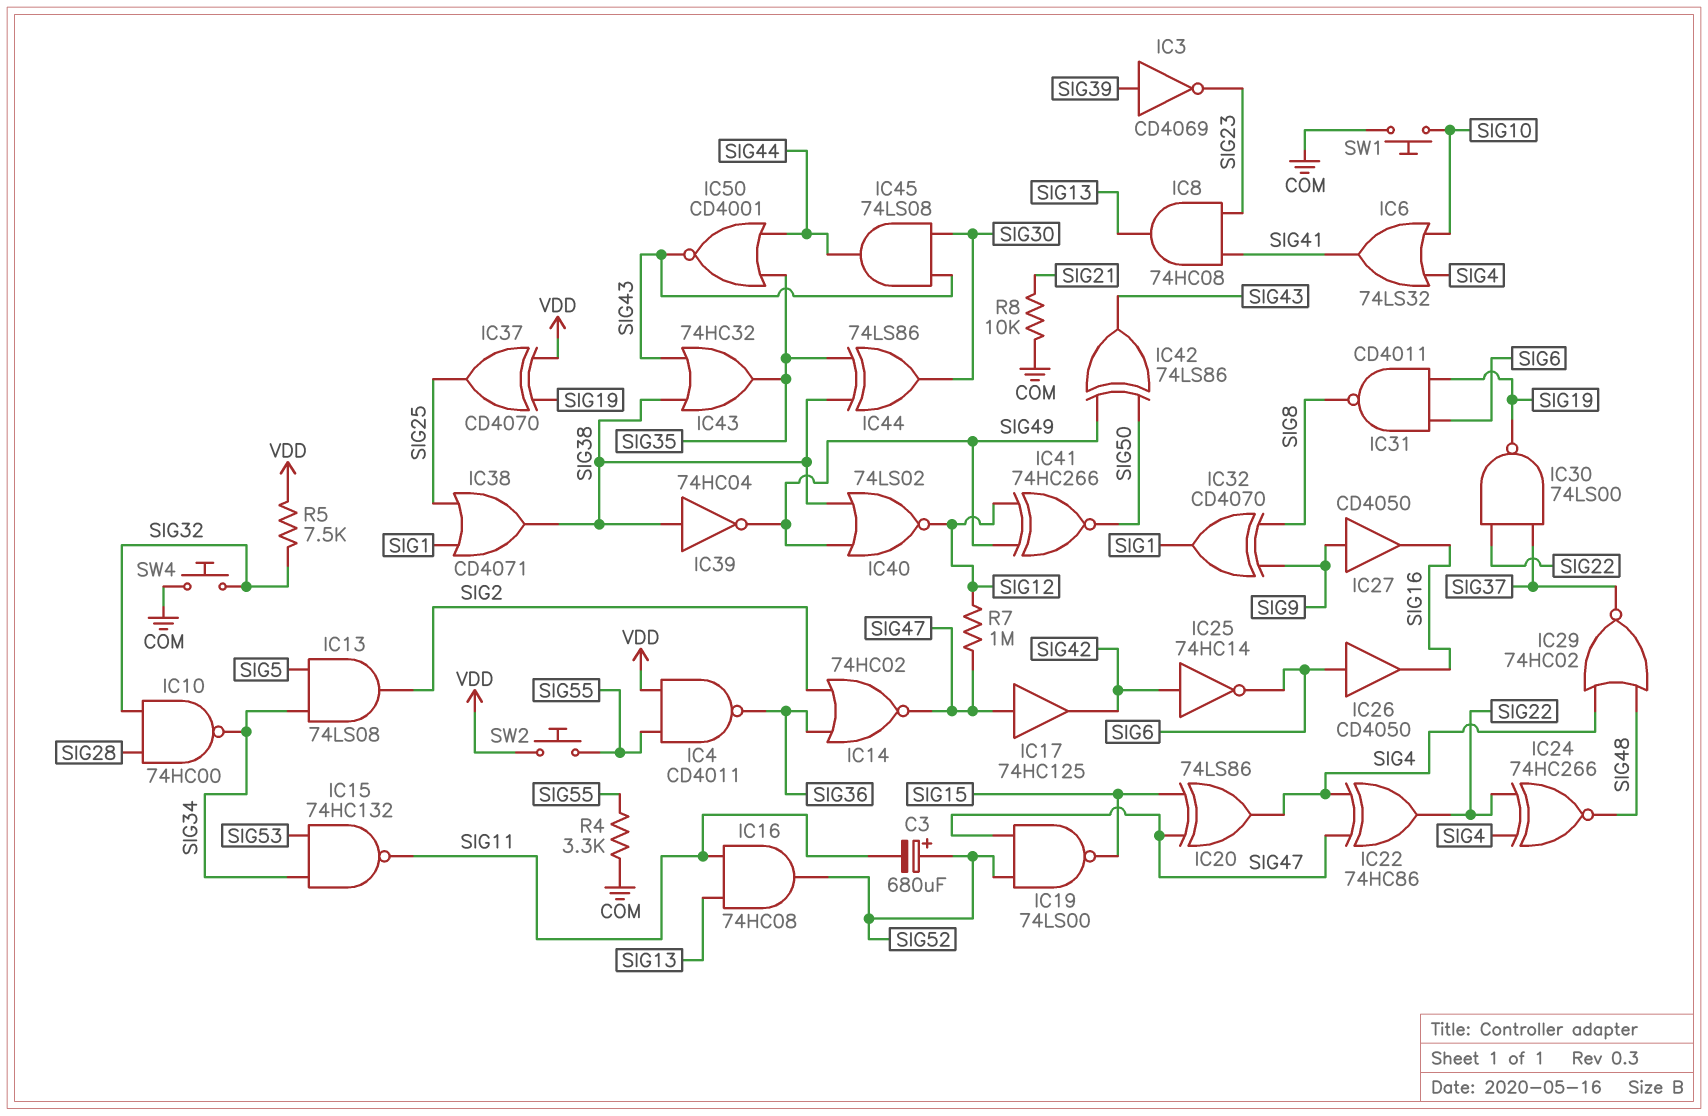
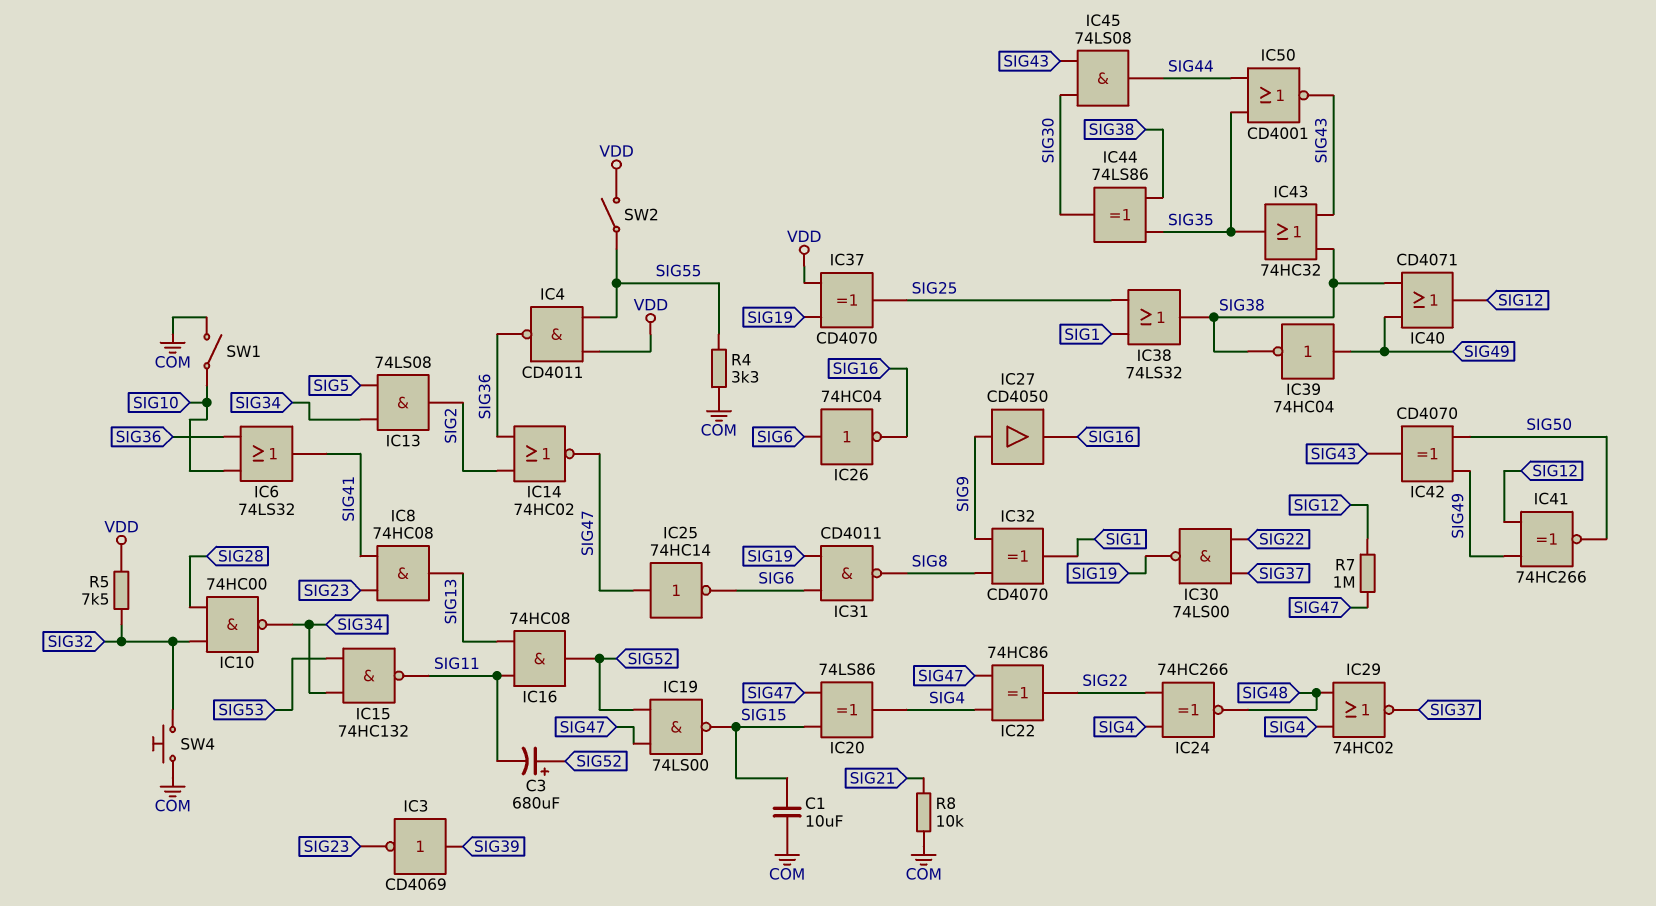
C1: none -> 10uF (COM, SIG15)
IC6: OR 74LS32 (in SIG4, in SIG10, out SIG41) -> OR 74LS32 (in SIG10, in SIG36, out SIG41)
IC17: buffer 74HC125 (in SIG47, out SIG42) -> none
IC25: NOT 74HC14 (in SIG42, out SIG6) -> NOT 74HC14 (in SIG47, out SIG6)
IC26: buffer CD4050 (in SIG6, out SIG16) -> NOT 74HC04 (in SIG6, out SIG16)
IC38: OR CD4071 (in SIG1, in SIG25, out SIG38) -> OR 74LS32 (in SIG1, in SIG25, out SIG38)
IC39: NOT 74HC04 (in SIG38, out SIG49) -> NOT 74HC04 (in SIG49, out SIG38)
IC40: NOR 74LS02 (in SIG38, in SIG49, out SIG12) -> OR CD4071 (in SIG38, in SIG49, out SIG12)
IC42: XOR 74LS86 (in SIG49, in SIG50, out SIG43) -> XOR CD4070 (in SIG49, in SIG50, out SIG43)
SW1: button (COM, SIG10) -> switch (COM, SIG10)
SW2: button (SIG55, VDD) -> switch (SIG55, VDD)

